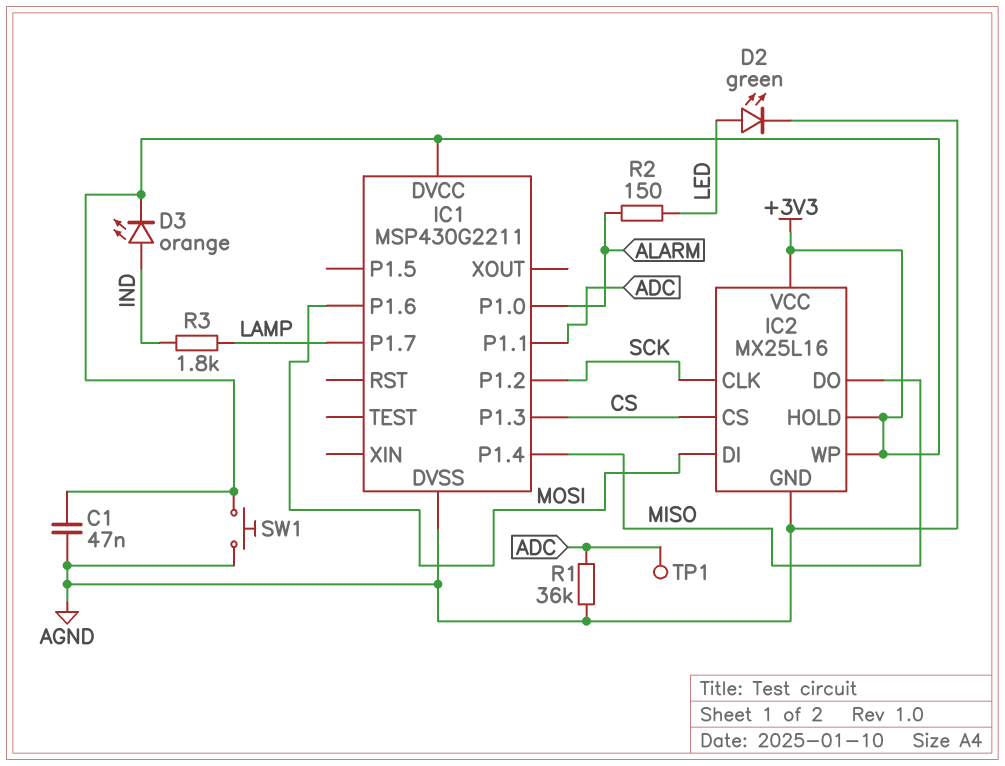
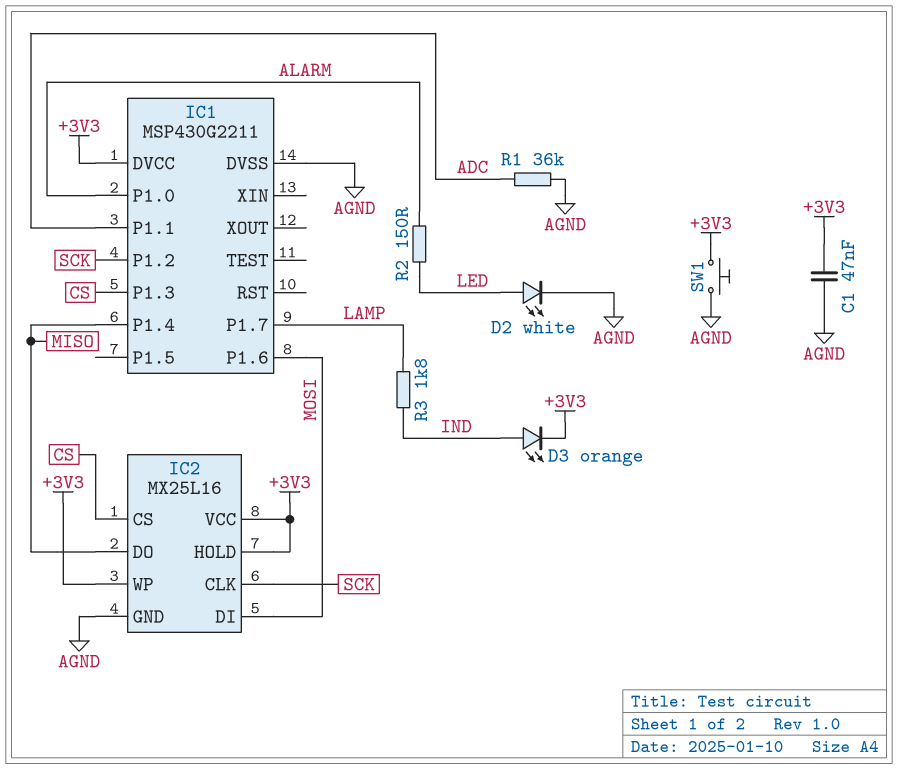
D2: LED green (A LED, K AGND) -> LED white (A LED, K AGND)
TP1: test point (ADC) -> none

